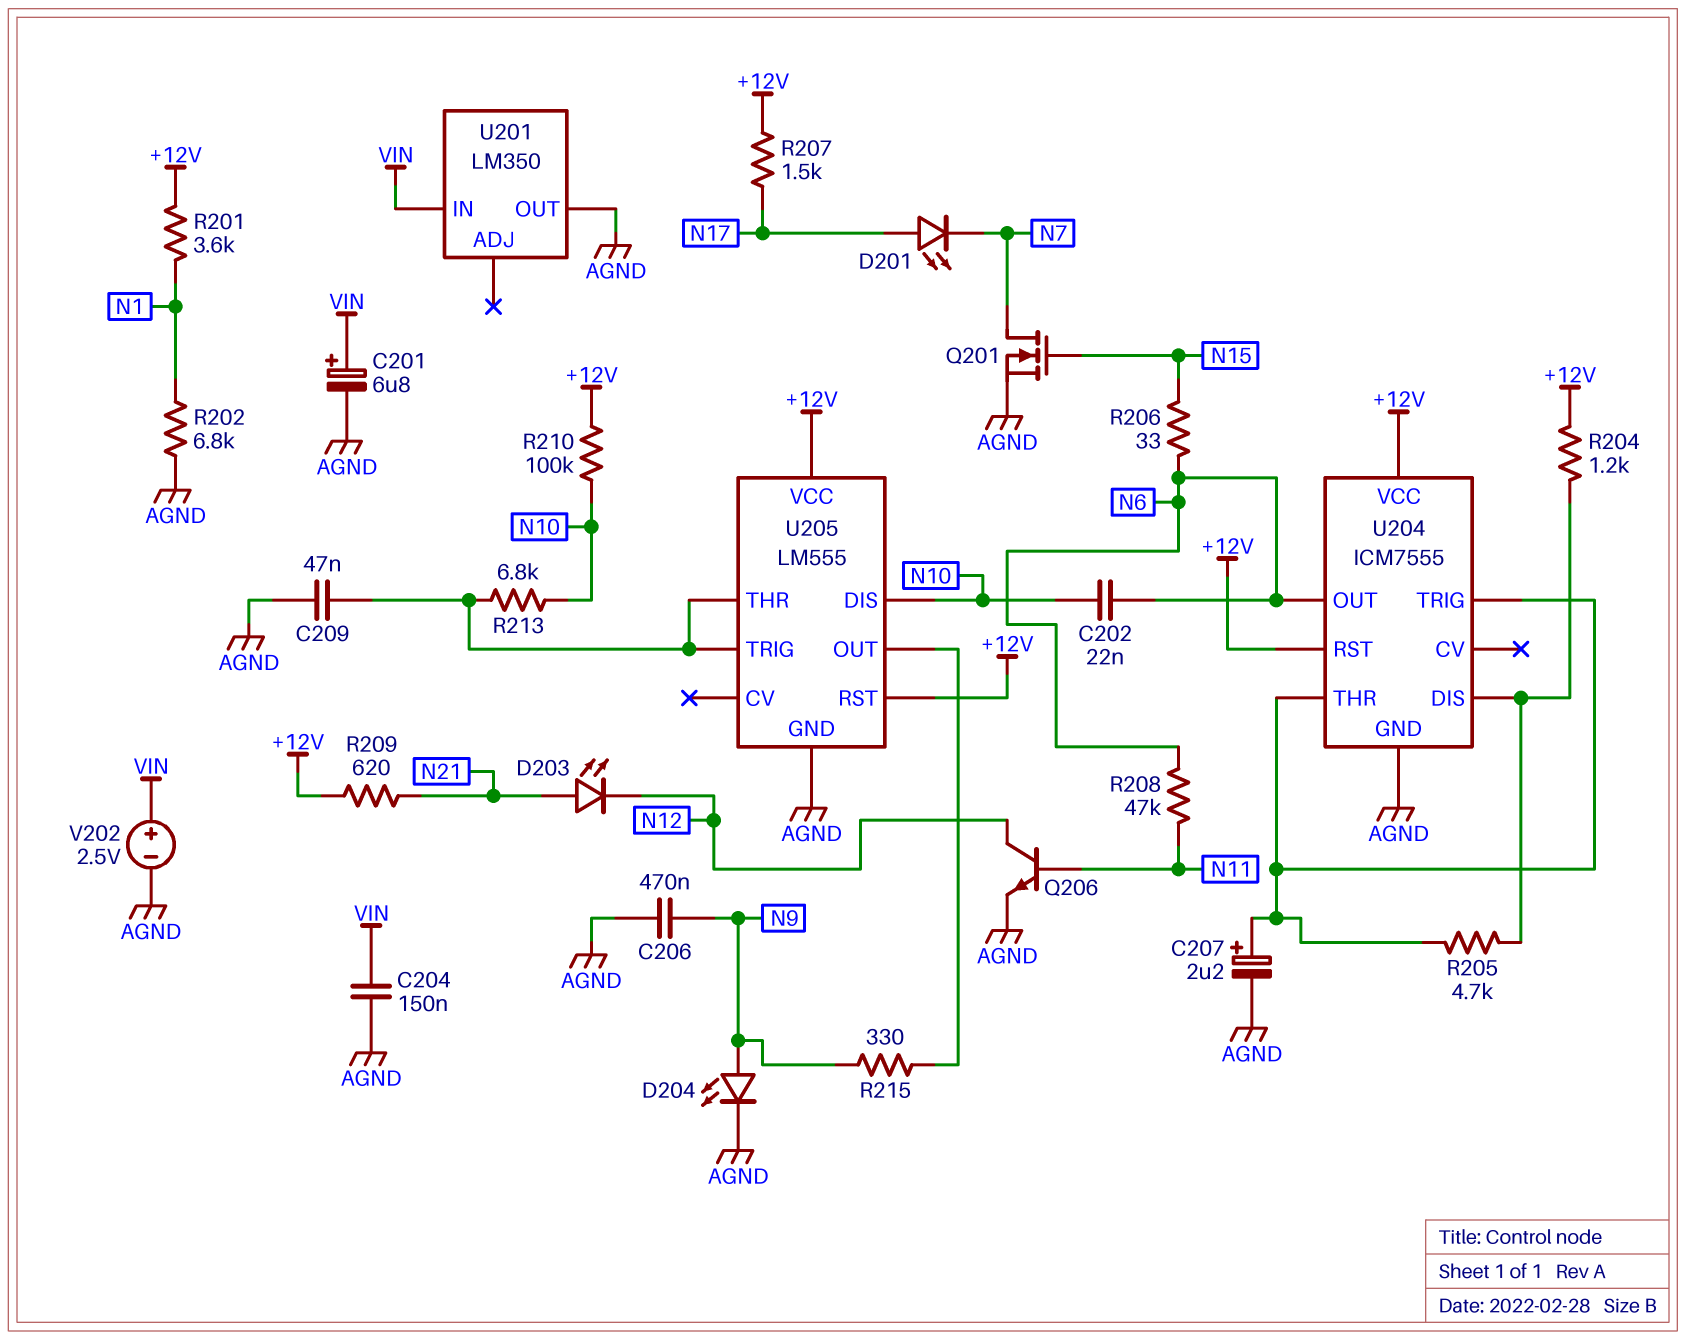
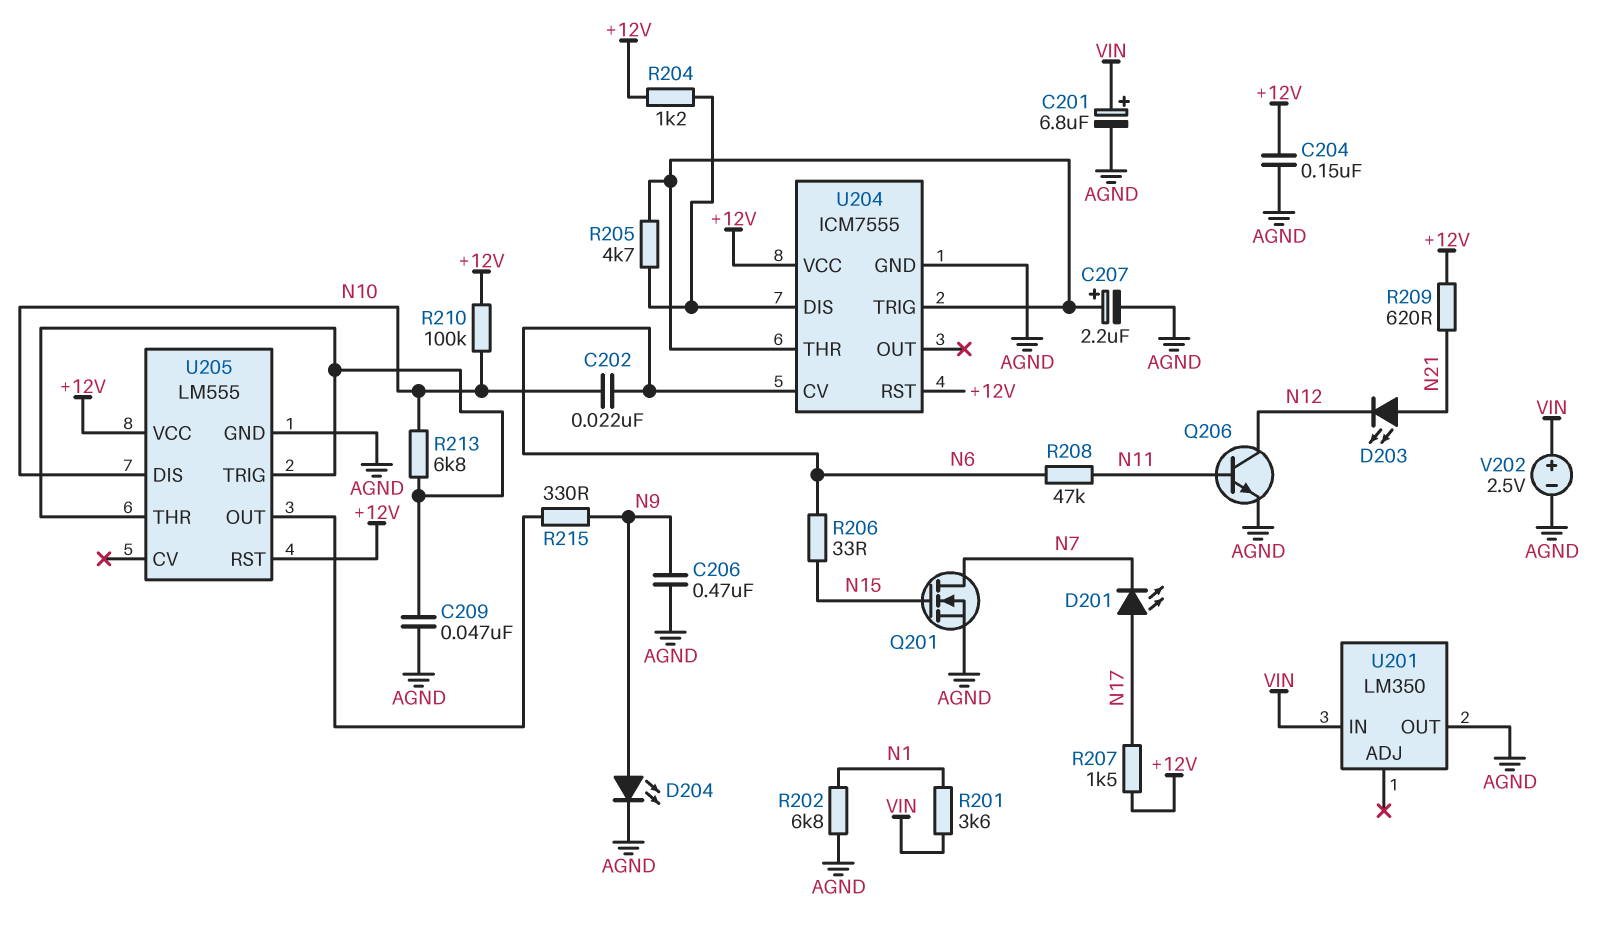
C204: 150nF (AGND, VIN) -> 150nF (+12V, AGND)
R201: 3.6k (+12V, N1) -> 3.6k (N1, VIN)
U204 pin CV: none -> N6
U204 pin OUT: N6 -> none

